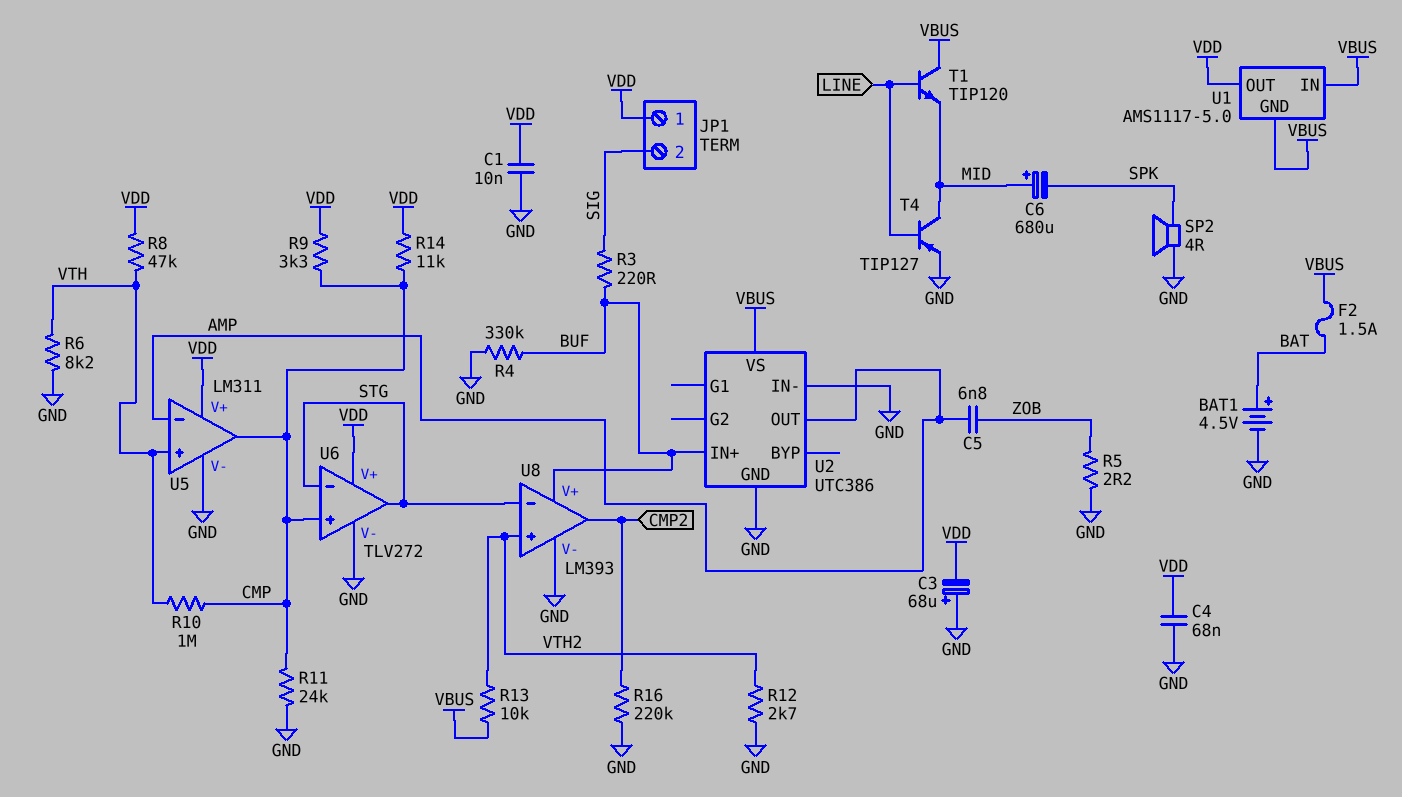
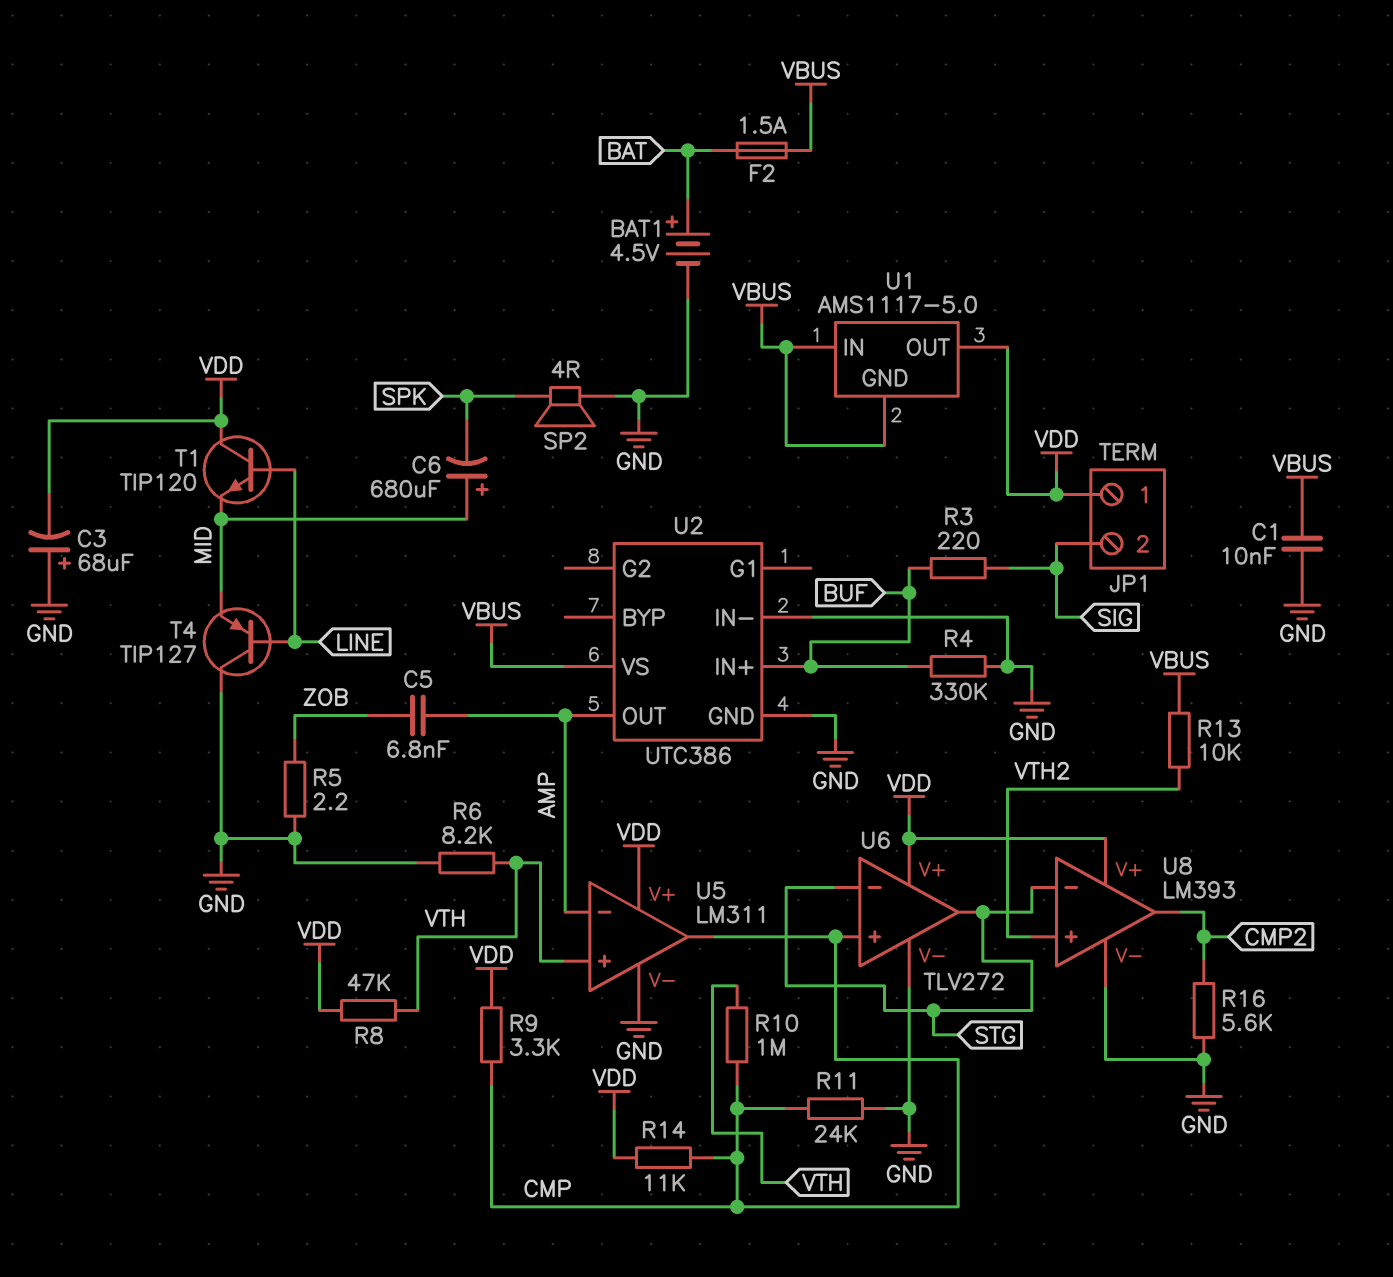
C1: 10nF (GND, VDD) -> 10nF (GND, VBUS)
C4: 68nF (GND, VDD) -> none
R12: 2.7k (GND, VTH2) -> none
R16: 220k (CMP2, GND) -> 5.6k (CMP2, GND)
T1: NPN TIP120 (B LINE, C VBUS, E MID) -> NPN TIP120 (B LINE, C VDD, E MID)
T4: PNP TIP127 (B LINE, C MID, E GND) -> PNP TIP127 (B LINE, C GND, E MID)
U8 pin V+: BUF -> VDD

